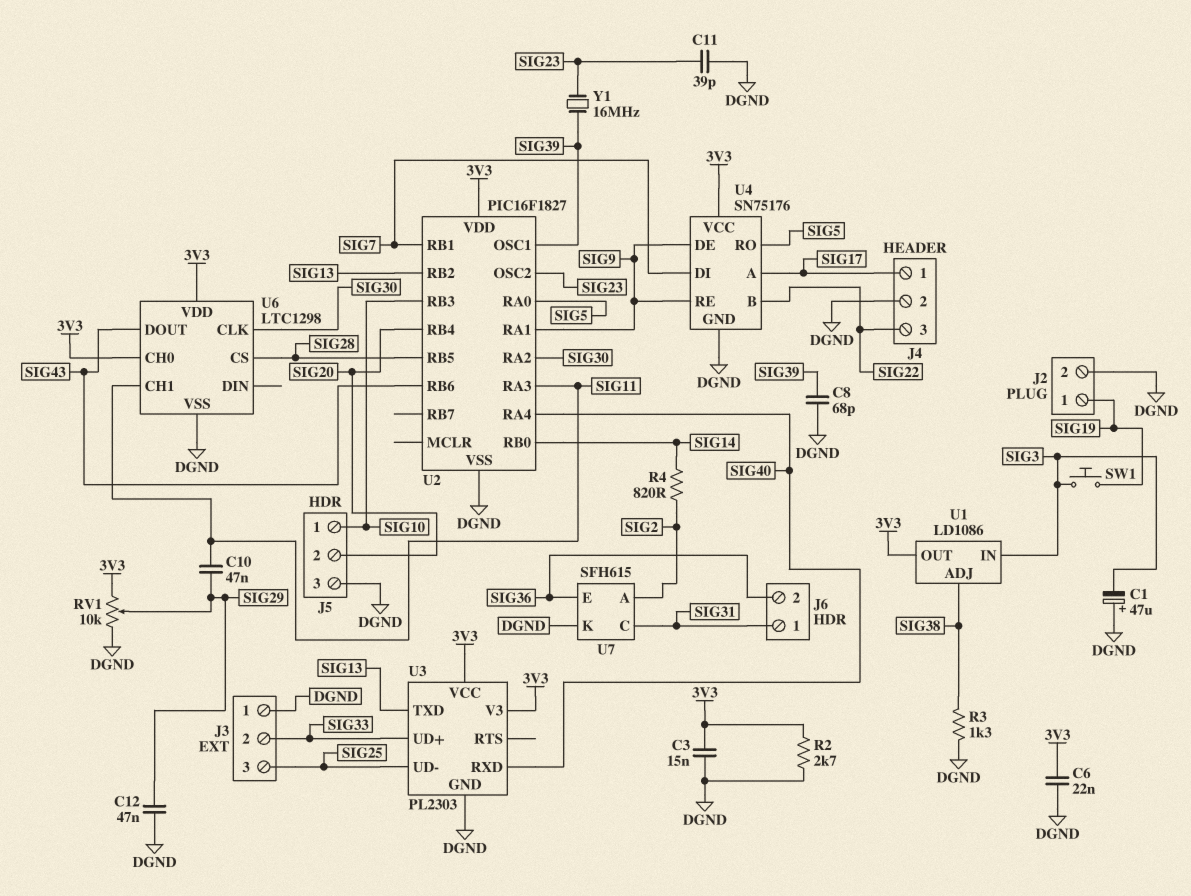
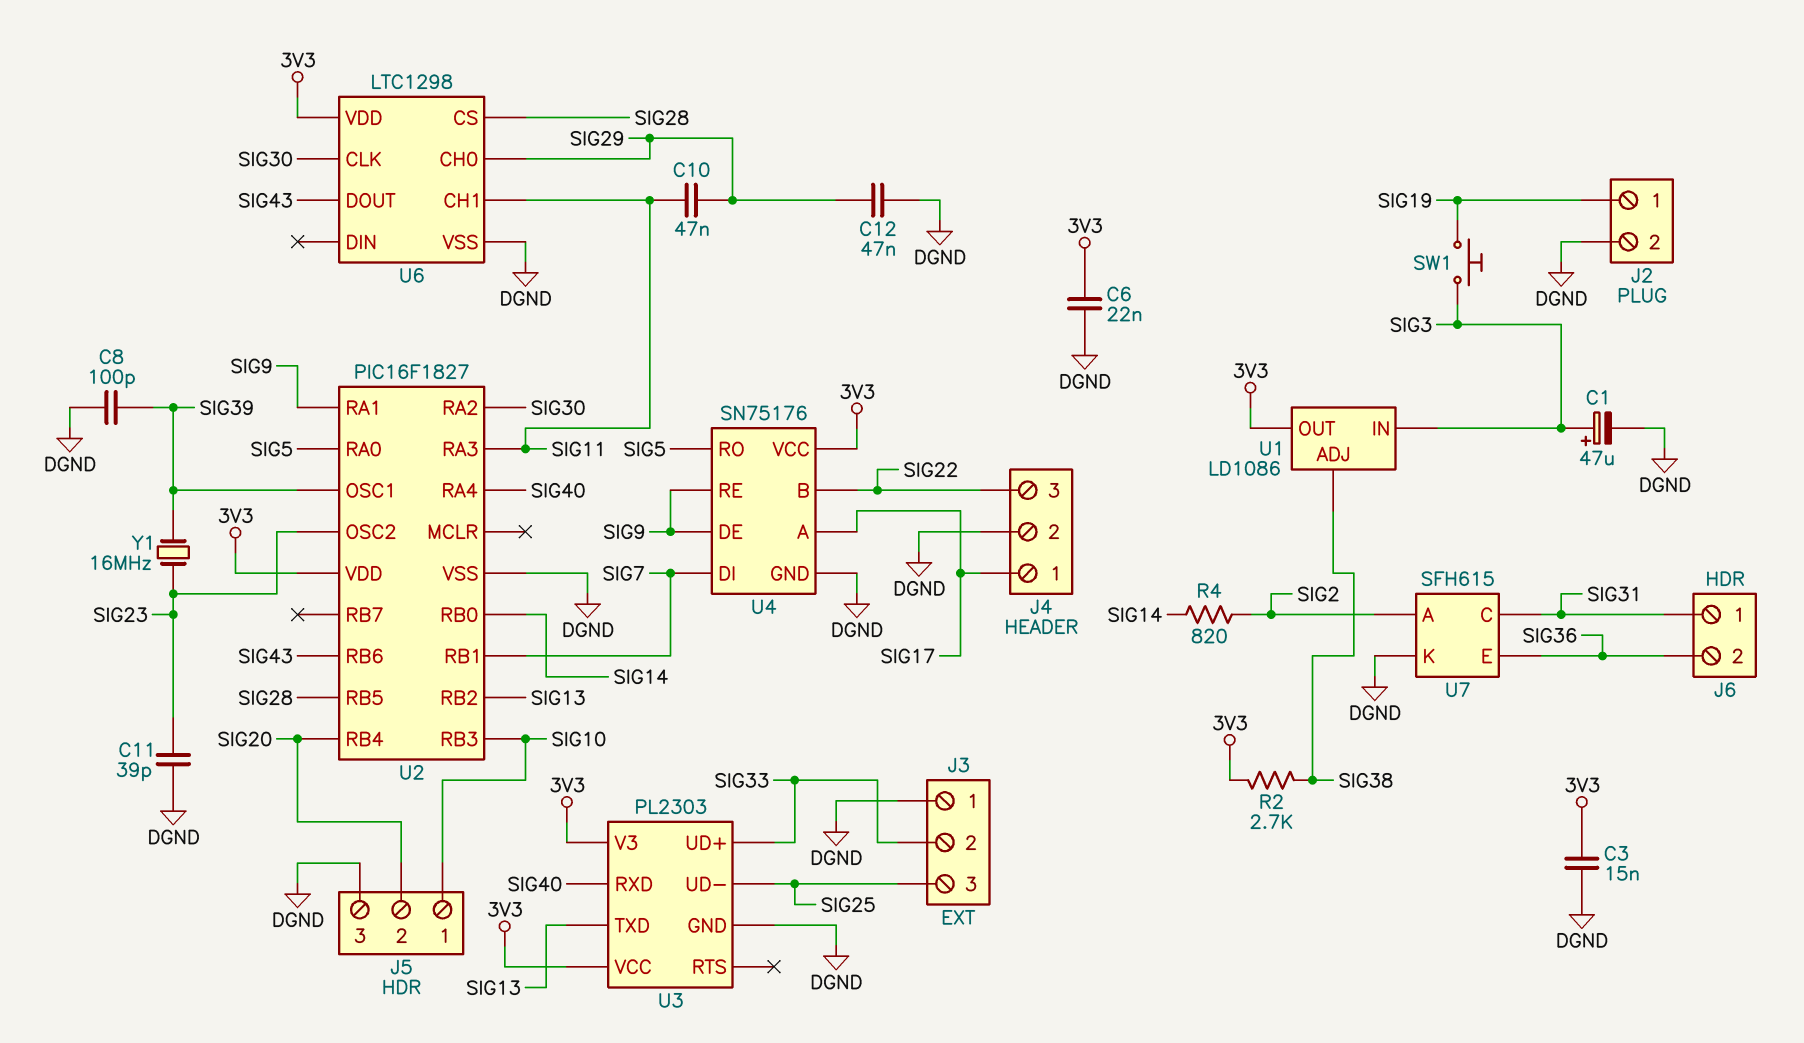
C1: 47uF (plus DGND, minus SIG3) -> 47uF (plus SIG3, minus DGND)
C8: 68pF (DGND, SIG39) -> 100pF (DGND, SIG39)
R2: 2.7k (3V3, DGND) -> 2.7k (3V3, SIG38)
R3: 1.3k (DGND, SIG38) -> none
RV1: 10k (3V3, DGND, wiper SIG29) -> none
U6 pin CH0: 3V3 -> SIG29

